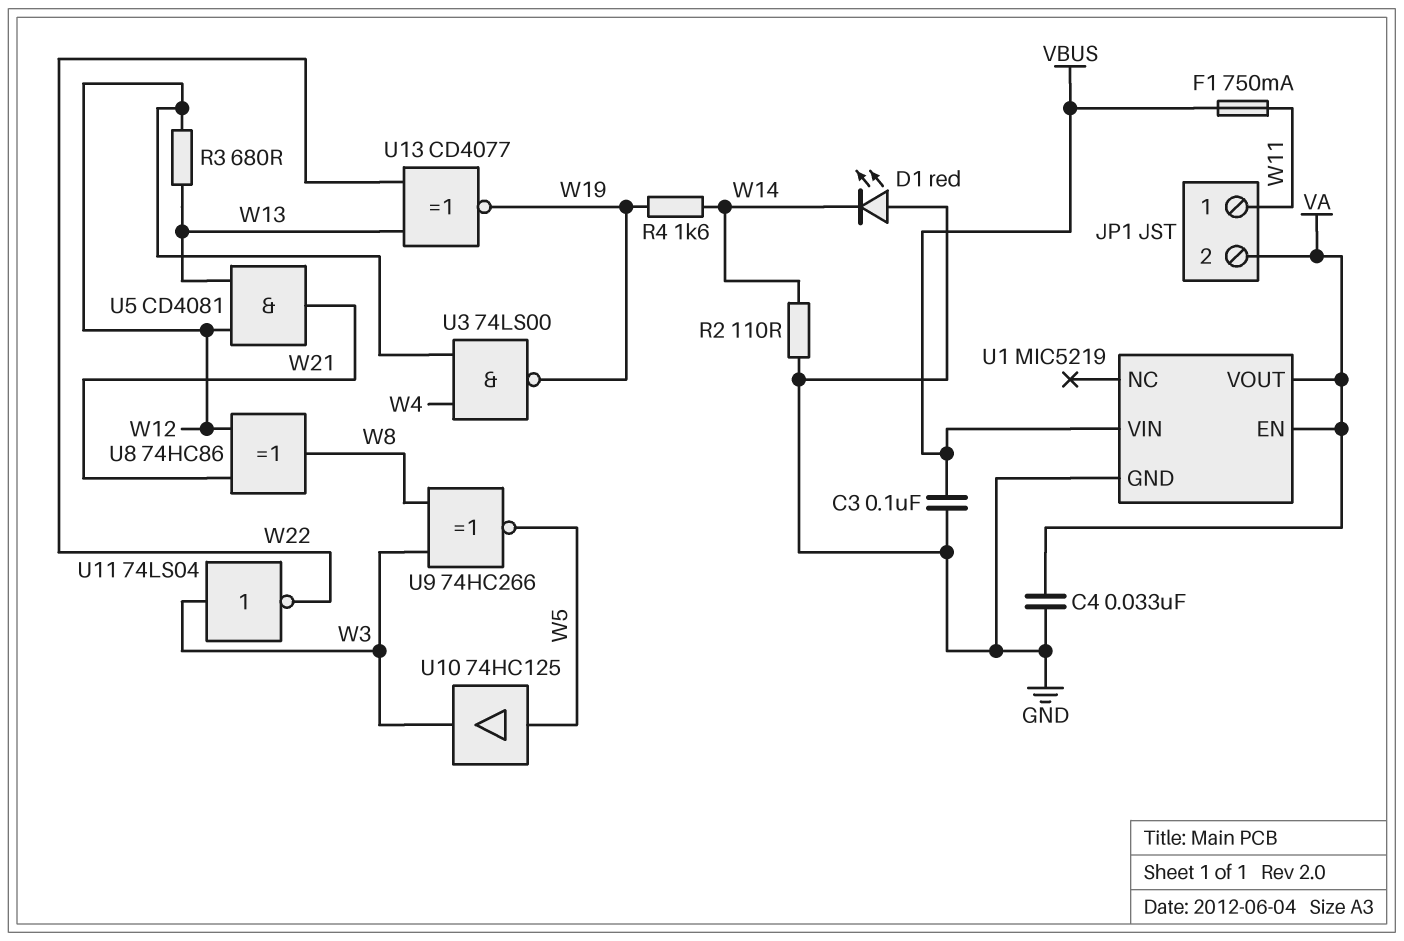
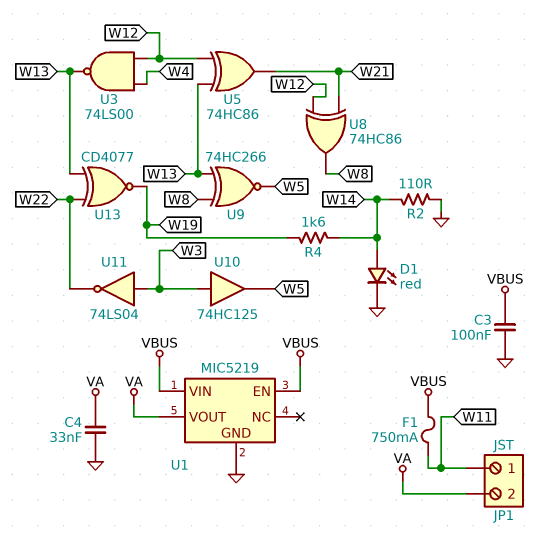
D1: LED red (A GND, K W14) -> LED red (A W14, K GND)
R3: 680 (W12, W13) -> none
U1 pin EN: VA -> VBUS
U3: NAND 74LS00 (in W4, in W12, out W19) -> NAND 74LS00 (in W4, in W12, out W13)
U5: AND CD4081 (in W12, in W13, out W21) -> XOR 74HC86 (in W12, in W13, out W21)
U9: XNOR 74HC266 (in W3, in W8, out W5) -> XNOR 74HC266 (in W8, in W13, out W5)
U10: buffer 74HC125 (in W5, out W3) -> buffer 74HC125 (in W3, out W5)

